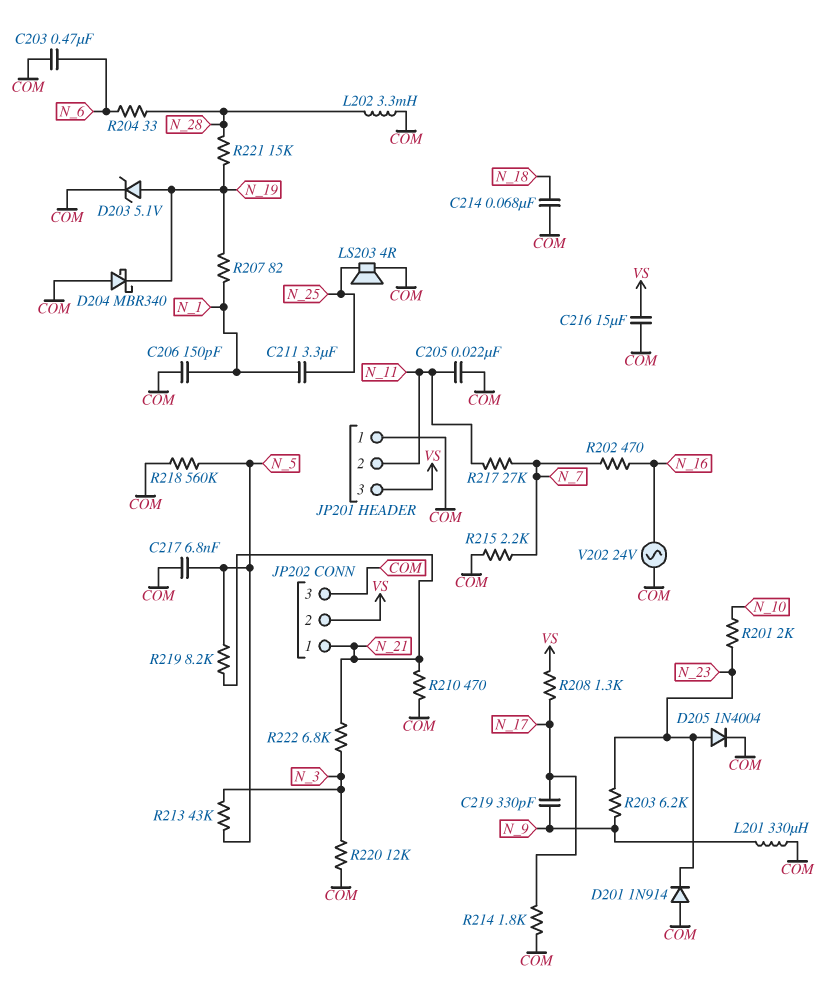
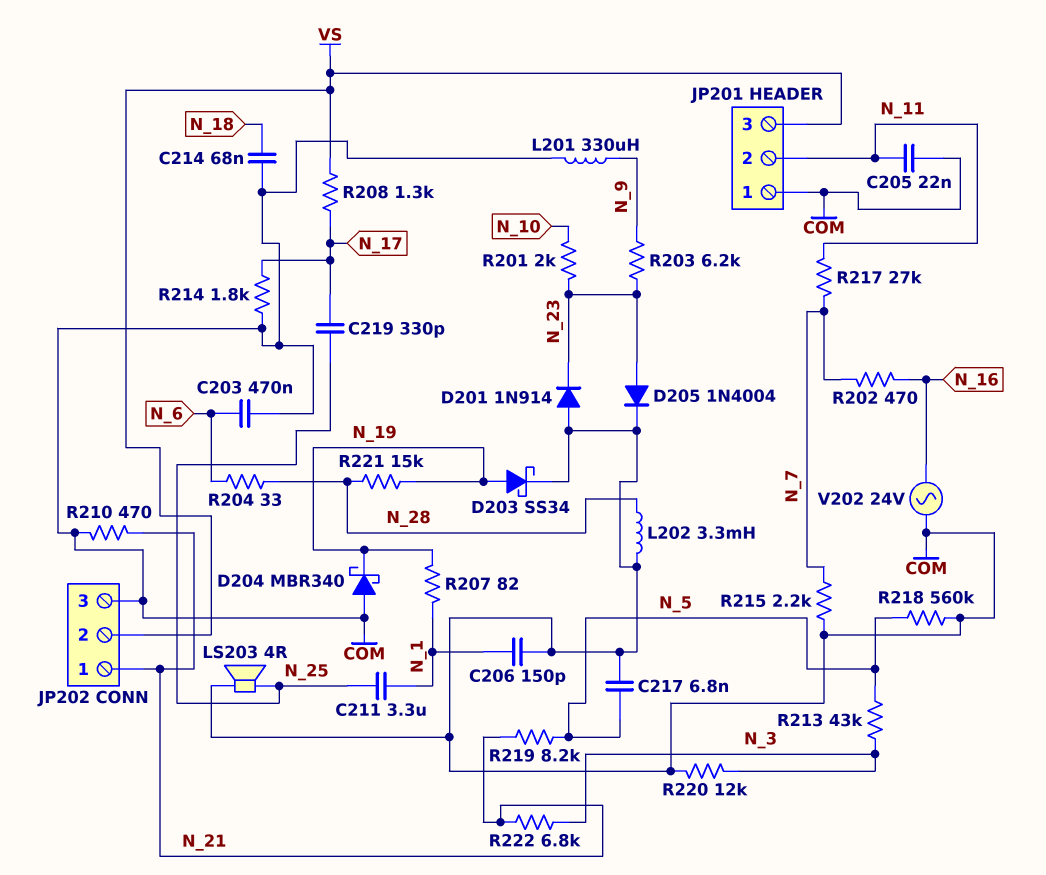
C216: 15uF (COM, VS) -> none
C219: 330pF (N_9, N_17) -> 330pF (N_17, N_25)
D203: zener 5.1V (A N_19, K COM) -> schottky SS34 (A N_19, K COM)

